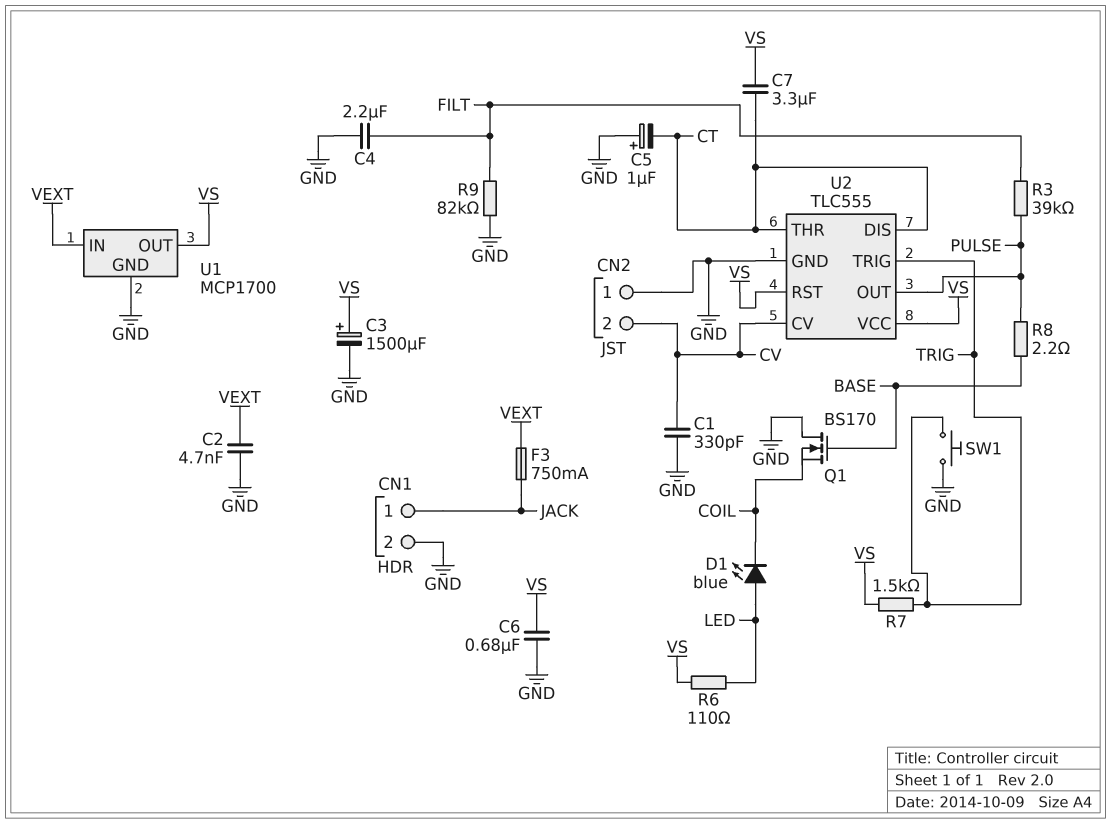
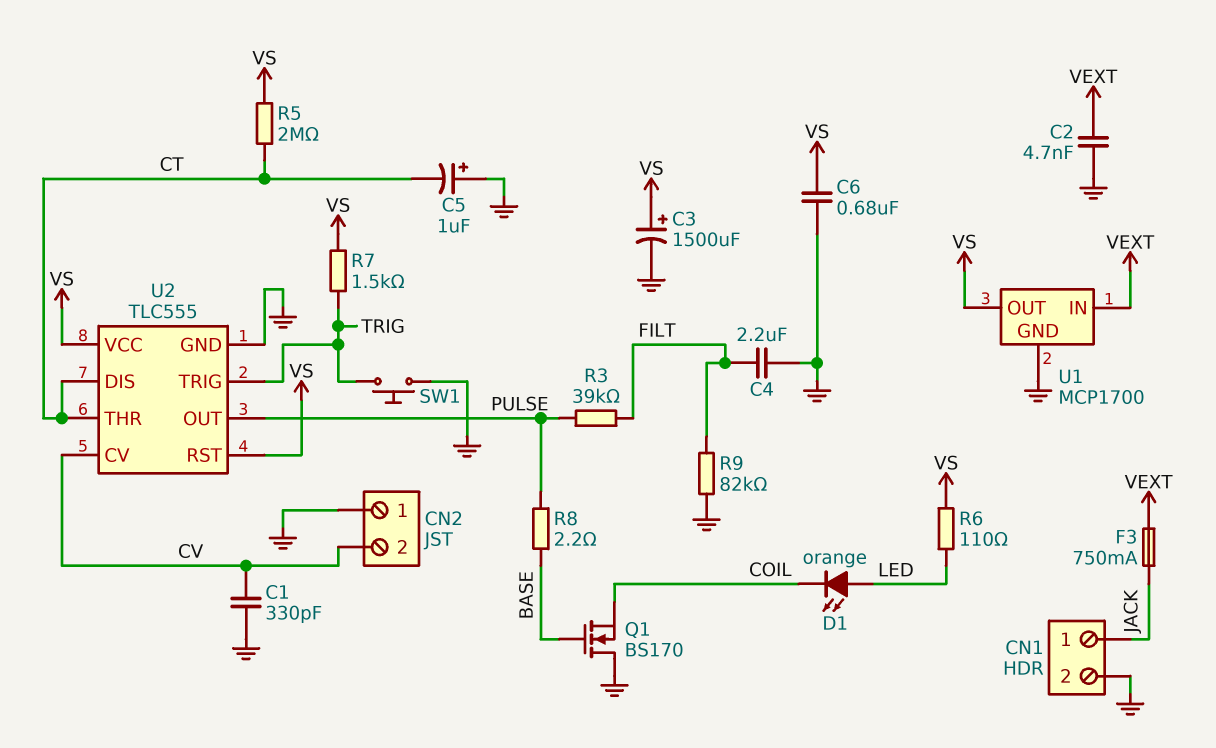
C7: 3.3uF (CT, VS) -> none
D1: LED blue (A LED, K COIL) -> LED orange (A LED, K COIL)
R5: none -> 2M (CT, VS)

